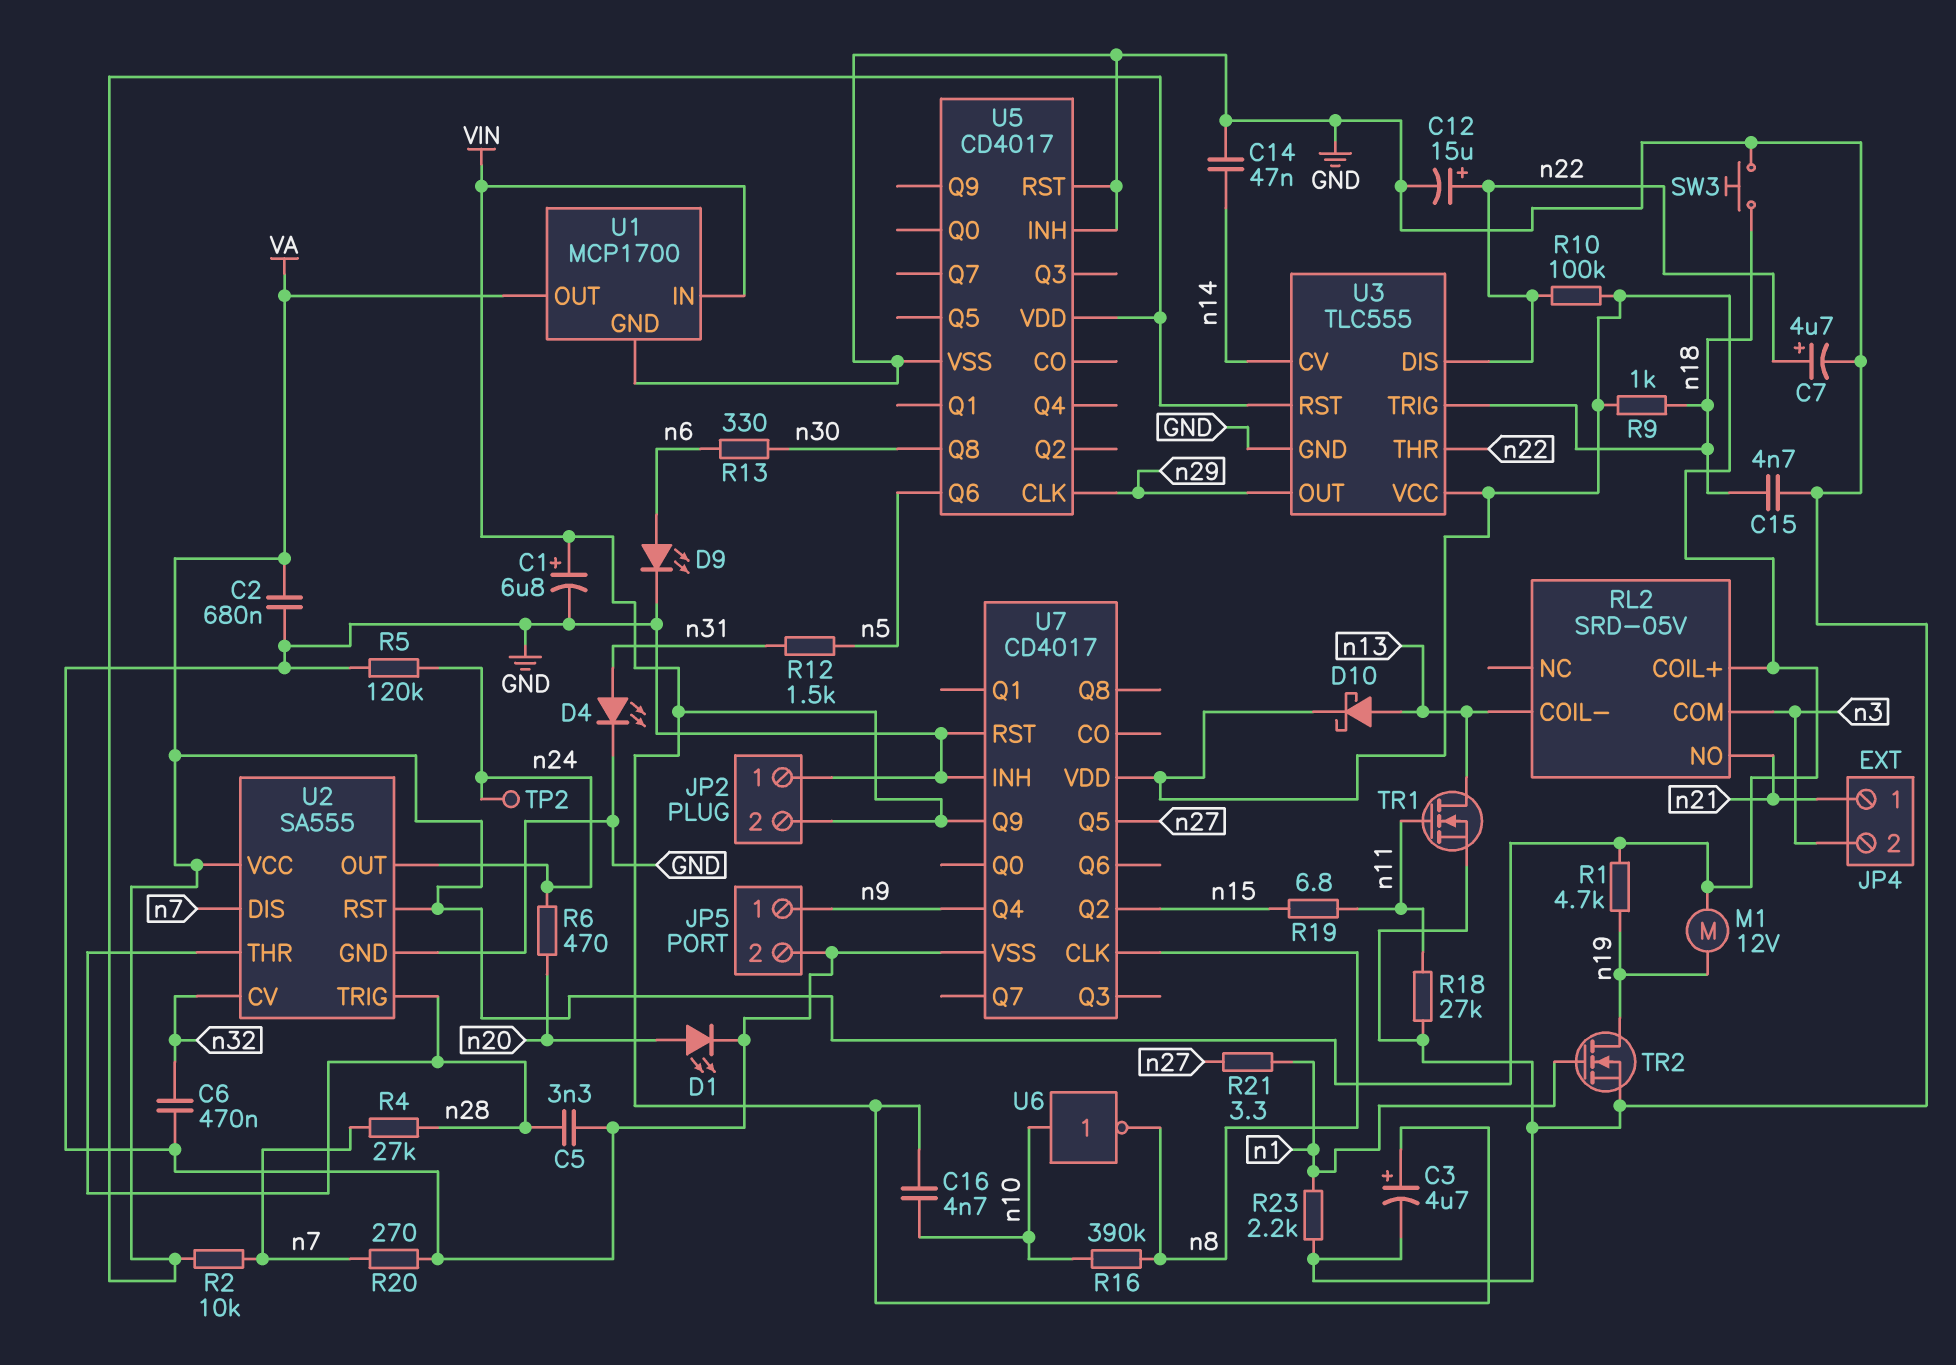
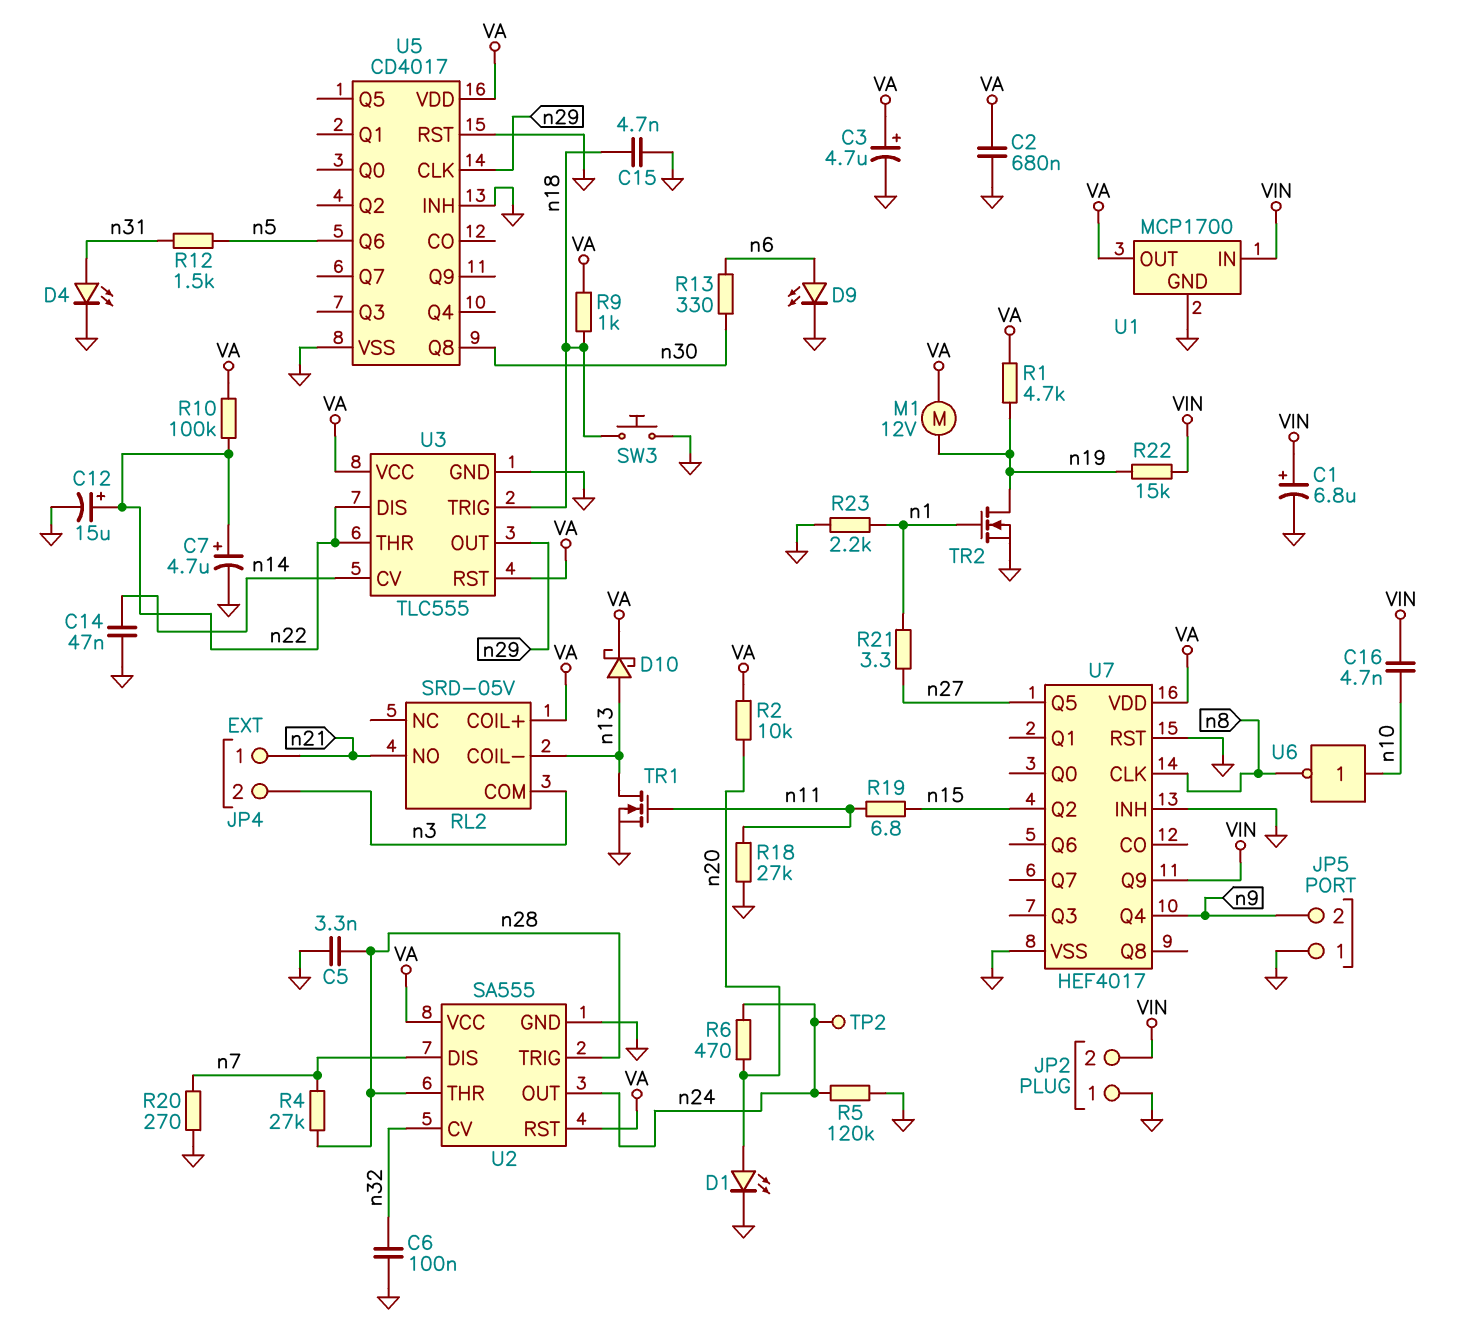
C3: 4.7uF (plus VIN, minus GND) -> 4.7uF (plus VA, minus GND)
C6: 470nF (GND, n32) -> 100nF (GND, n32)
JP5 pin 1: n9 -> GND
JP5 pin 2: GND -> n9
R2: 10k (VA, n7) -> 10k (VA, n20)
R16: 390k (n8, n10) -> none
R22: none -> 15k (VIN, n19)
U7: CD4017 -> HEF4017

